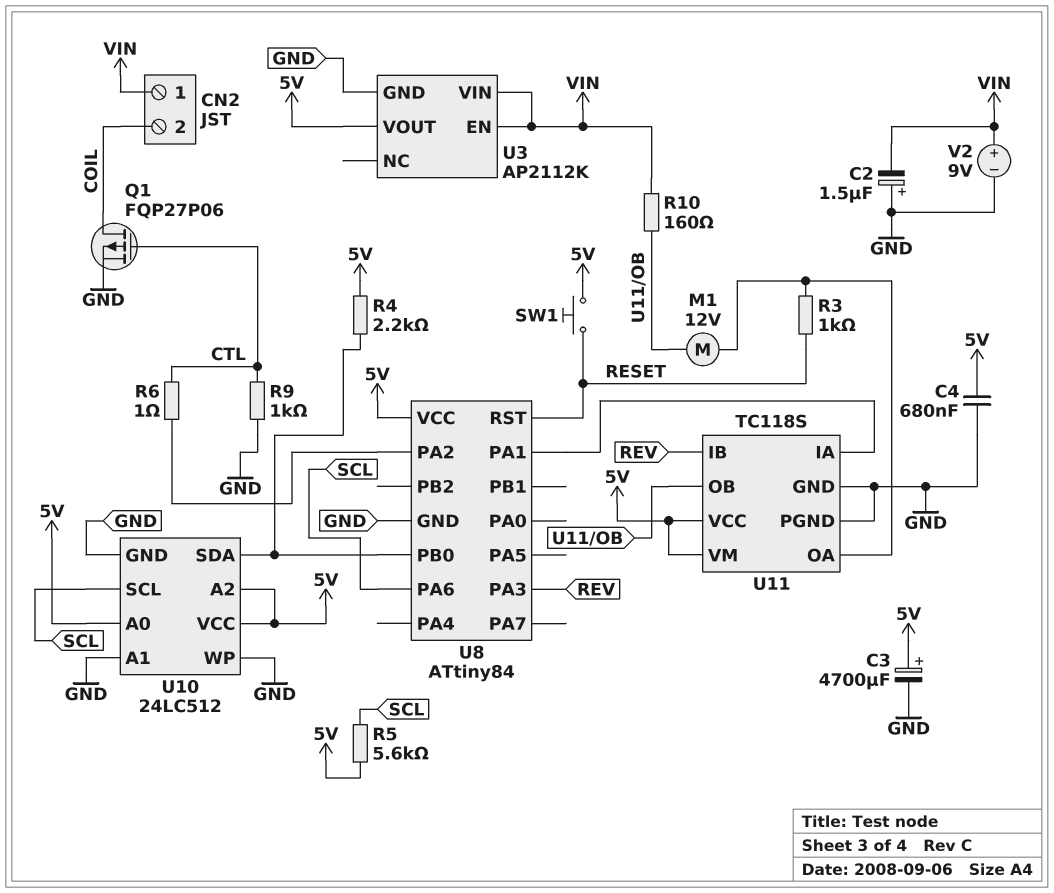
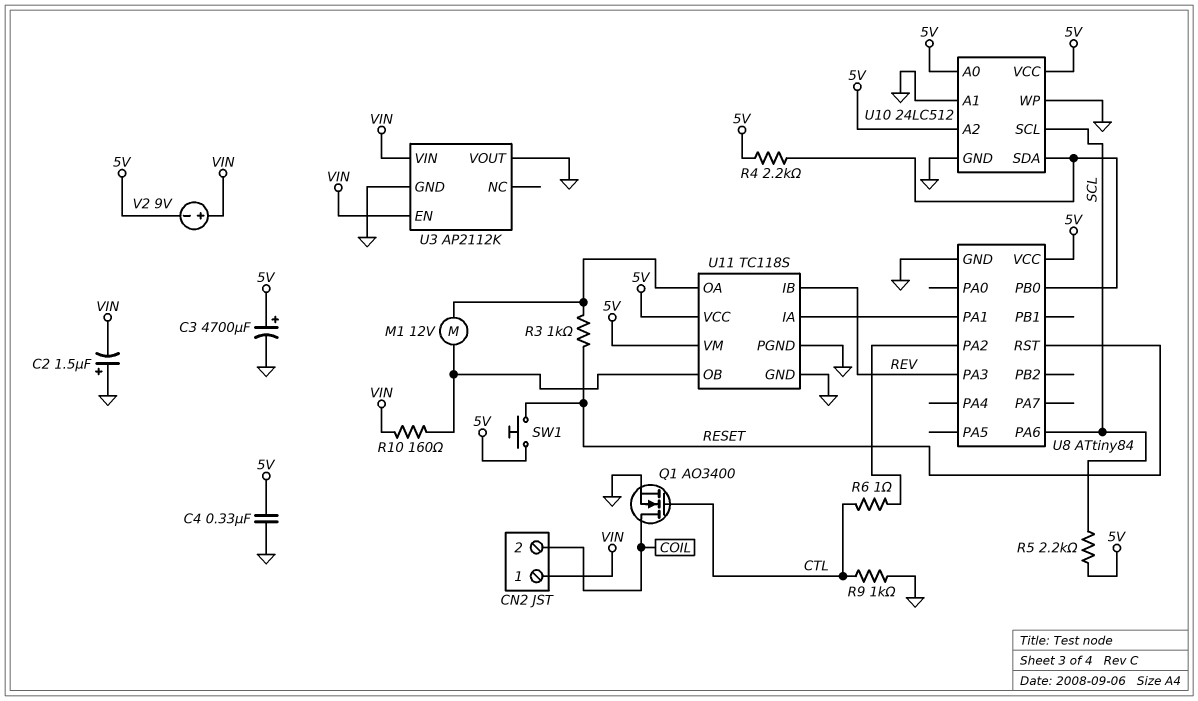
C4: 680nF (5V, GND) -> 330nF (5V, GND)
Q1: PMOS FQP27P06 (G CTL, D COIL, S GND) -> NMOS AO3400 (G CTL, D COIL, S GND)
R5: 5.6k (5V, SCL) -> 2.2k (5V, SCL)
U3 pin VOUT: 5V -> GND
V2: 9V (plus VIN, minus GND) -> 9V (plus VIN, minus 5V)

